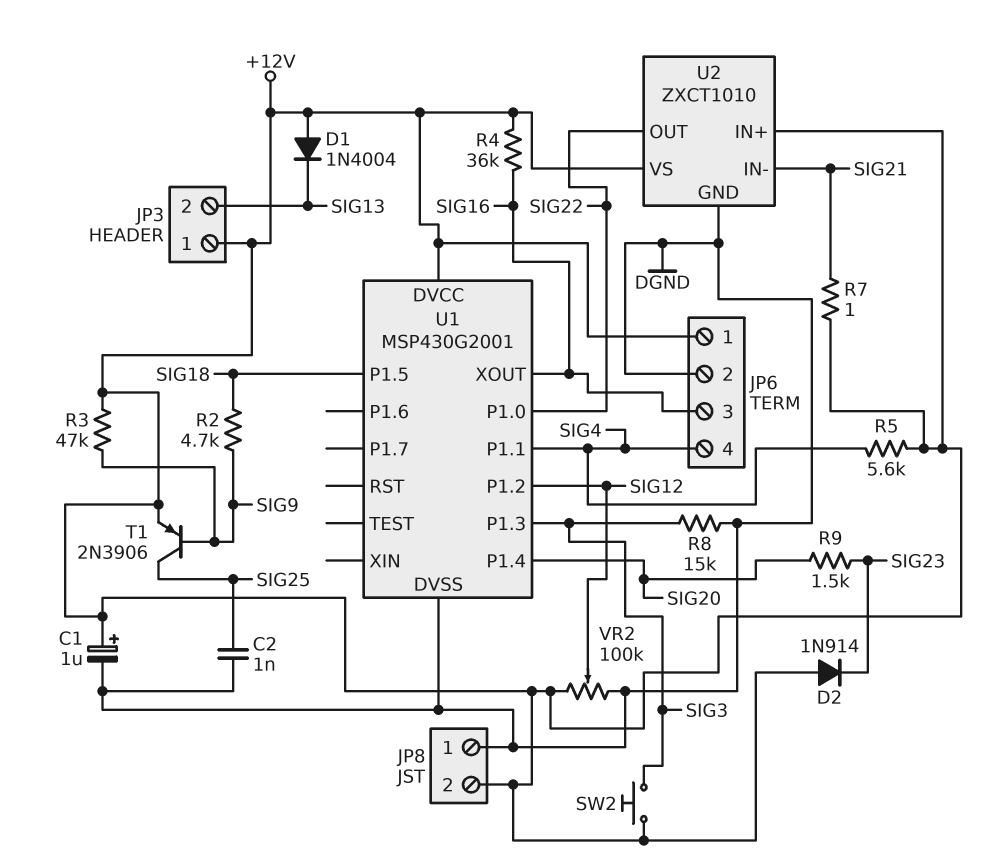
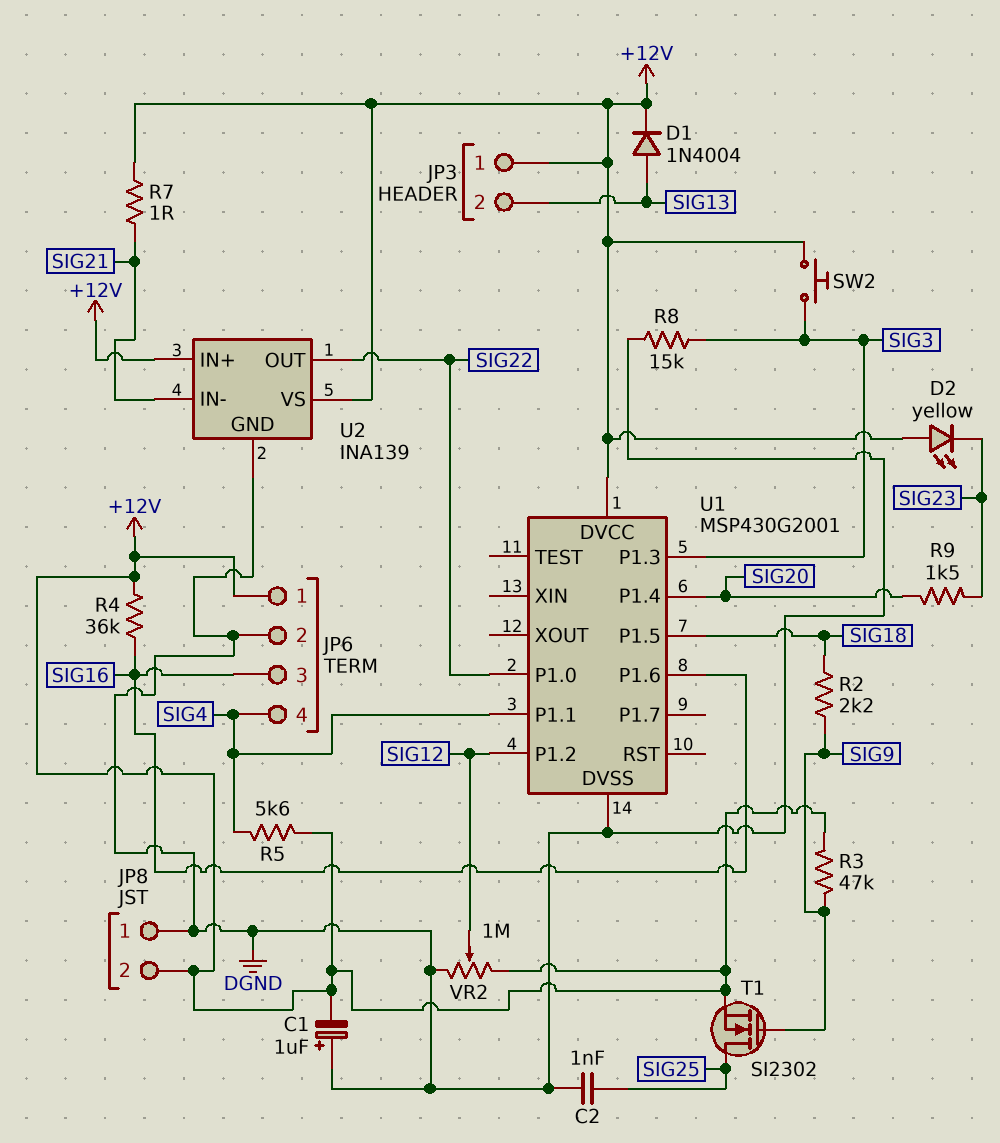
C1: 1uF (plus +12V, minus DGND) -> 1uF (plus DGND, minus +12V)
D1: diode 1N4004 (A +12V, K SIG13) -> diode 1N4004 (A SIG13, K +12V)
D2: diode 1N914 (A +12V, K SIG23) -> LED yellow (A +12V, K SIG23)
R2: 4.7k (SIG9, SIG18) -> 2.2k (SIG9, SIG18)
T1: PNP 2N3906 (B SIG9, C SIG25, E +12V) -> NMOS SI2302 (G SIG9, D SIG25, S +12V)
U1 pin P1.6: none -> SIG16
U1 pin XOUT: SIG16 -> none
U2: ZXCT1010 -> INA139
VR2: 100k (+12V, DGND, wiper SIG12) -> 1M (+12V, DGND, wiper SIG12)

